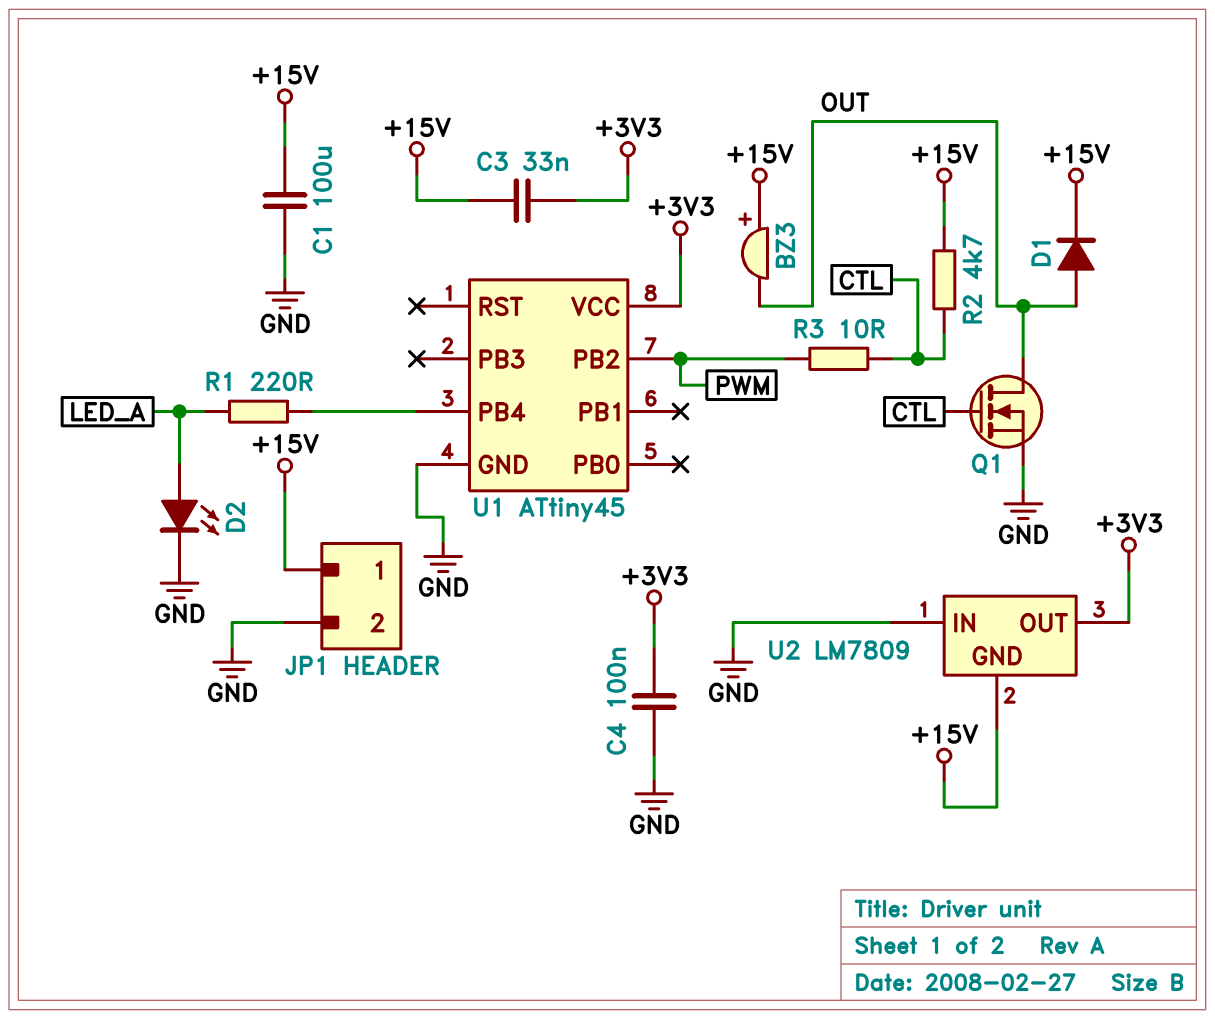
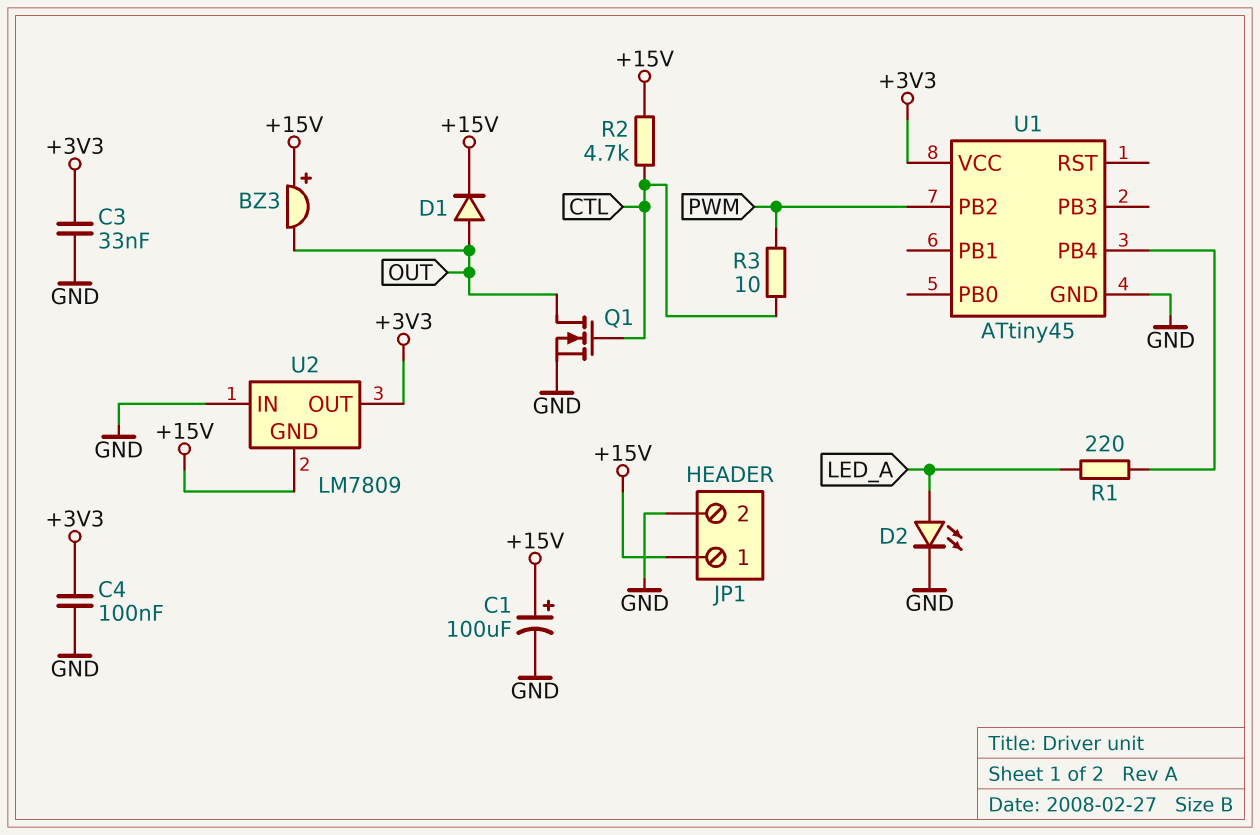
C1: 100uF (+15V, GND) -> 100uF (plus +15V, minus GND)
C3: 33nF (+3V3, +15V) -> 33nF (+3V3, GND)

